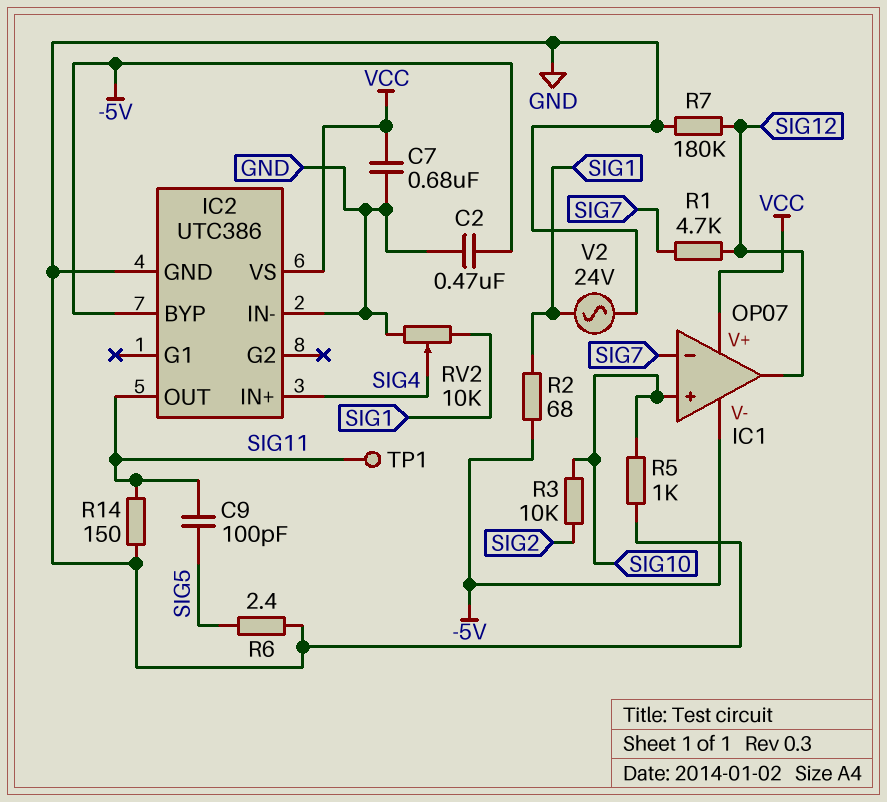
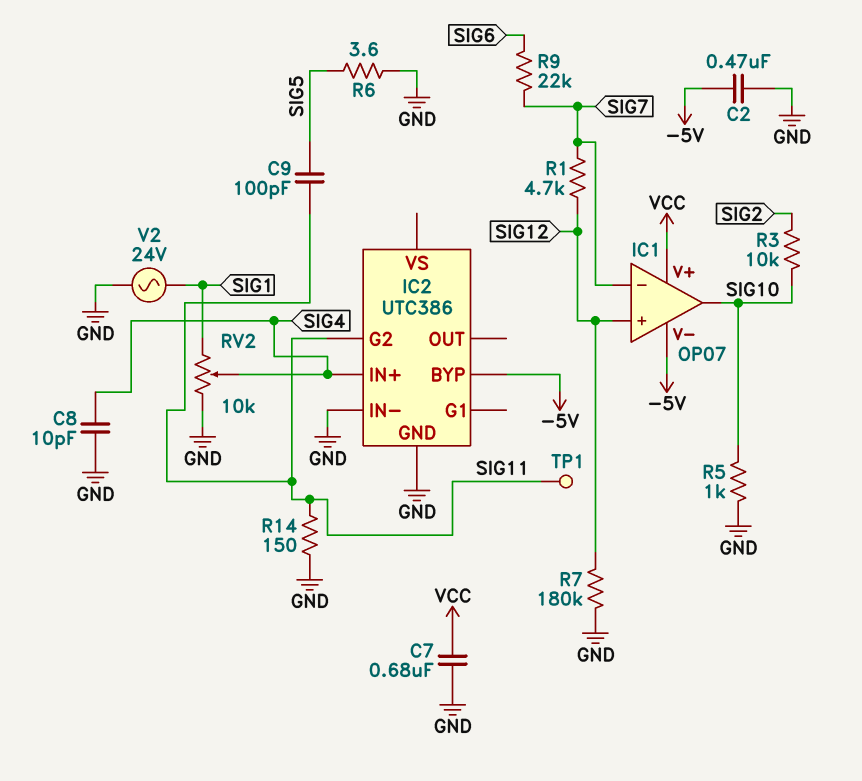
C8: none -> 10pF (GND, SIG4)
IC1 pin in+: SIG10 -> SIG12
IC1 pin out: SIG12 -> SIG10
IC2 pin G2: none -> SIG11
IC2 pin OUT: SIG11 -> none
IC2 pin VS: VCC -> none
R2: 68 (-5V, SIG1) -> none
R6: 2.4 (GND, SIG5) -> 3.6 (GND, SIG5)
R9: none -> 22k (SIG6, SIG7)

